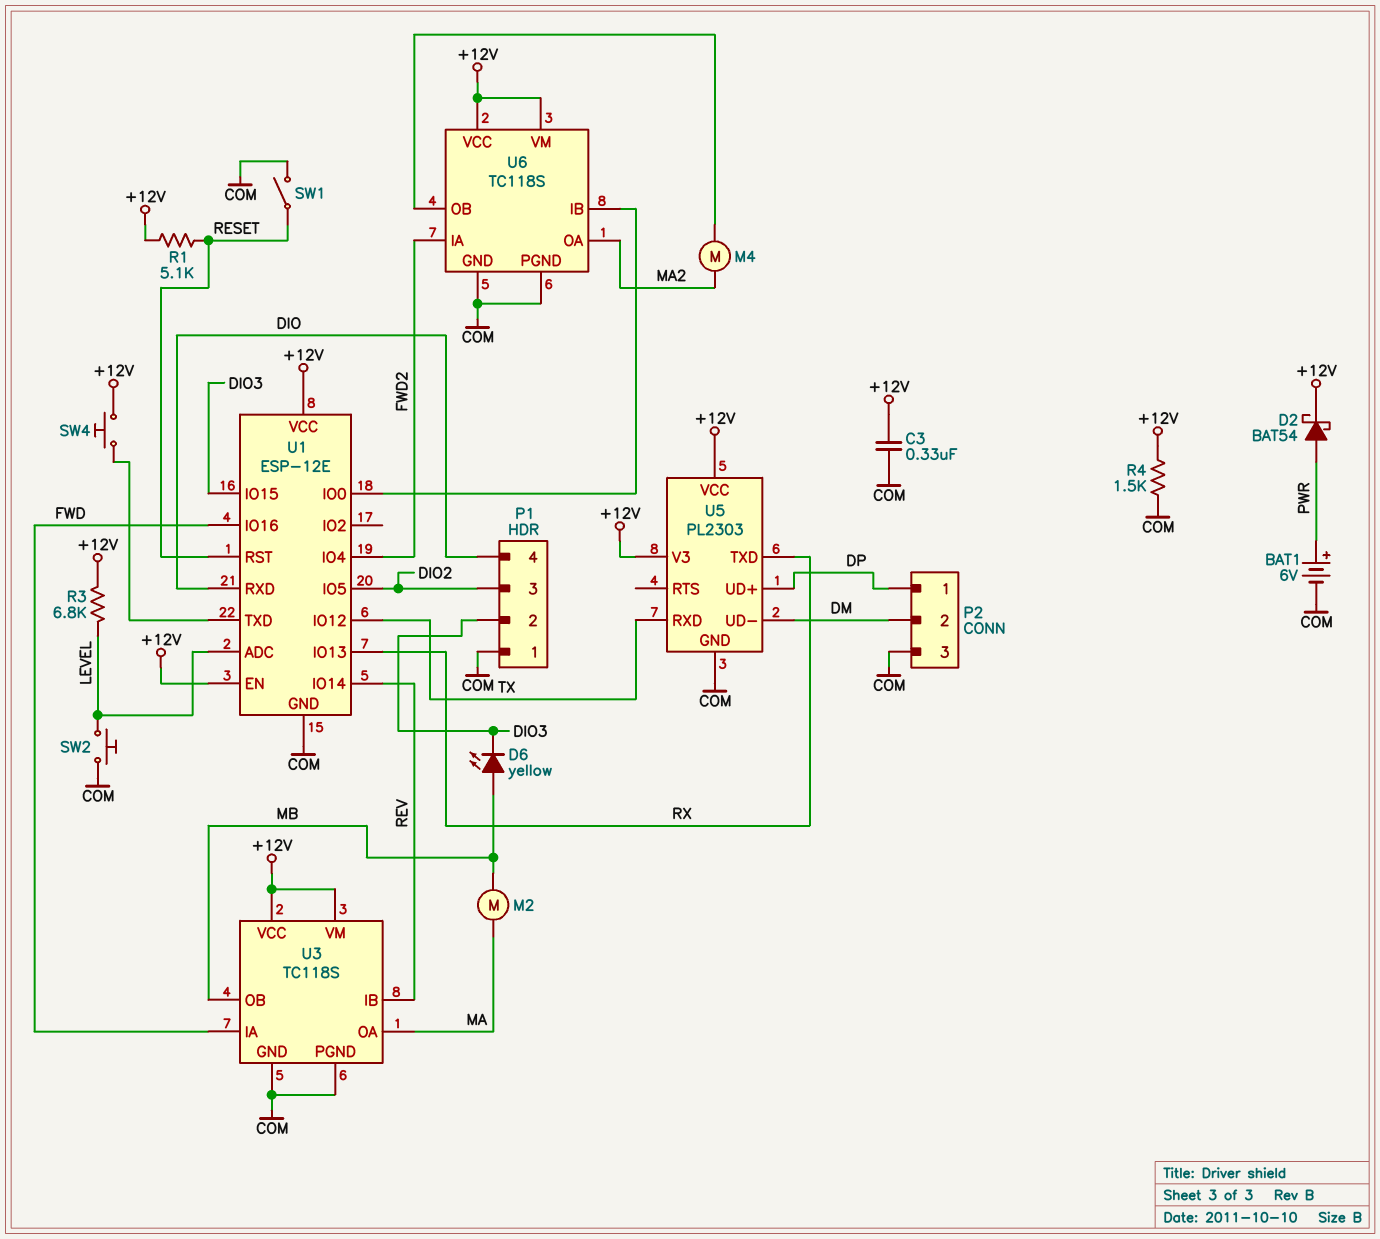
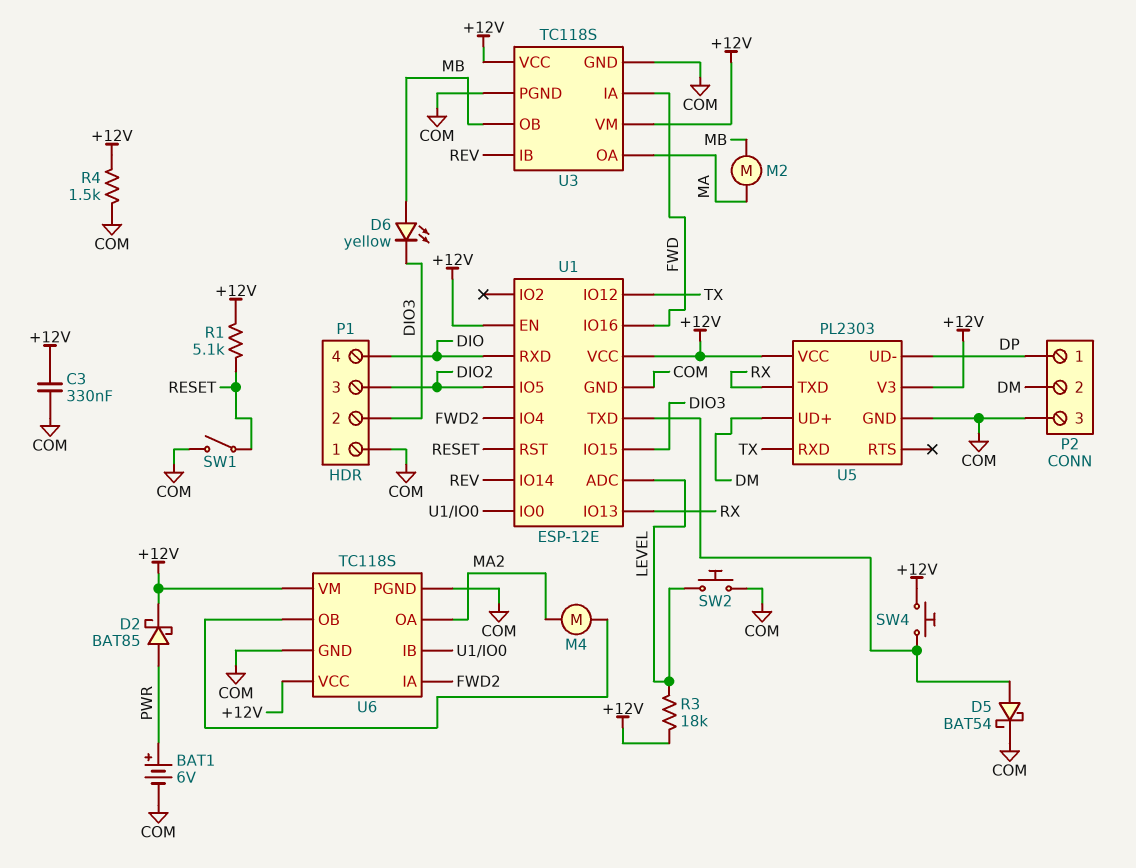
D2: schottky BAT54 (A PWR, K +12V) -> schottky BAT85 (A PWR, K +12V)
D5: none -> schottky BAT54 (A U1/TXD, K COM)
R3: 6.8k (+12V, LEVEL) -> 18k (+12V, LEVEL)
U5 pin UD+: DP -> DM
U5 pin UD-: DM -> DP

